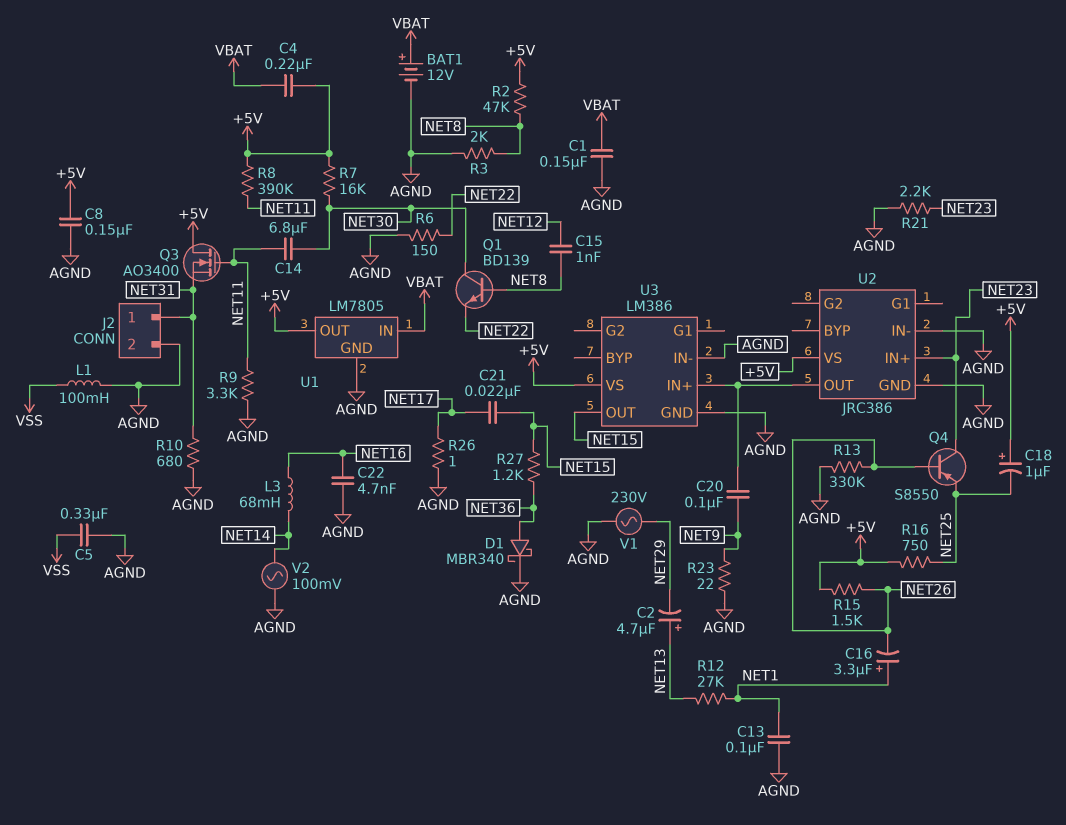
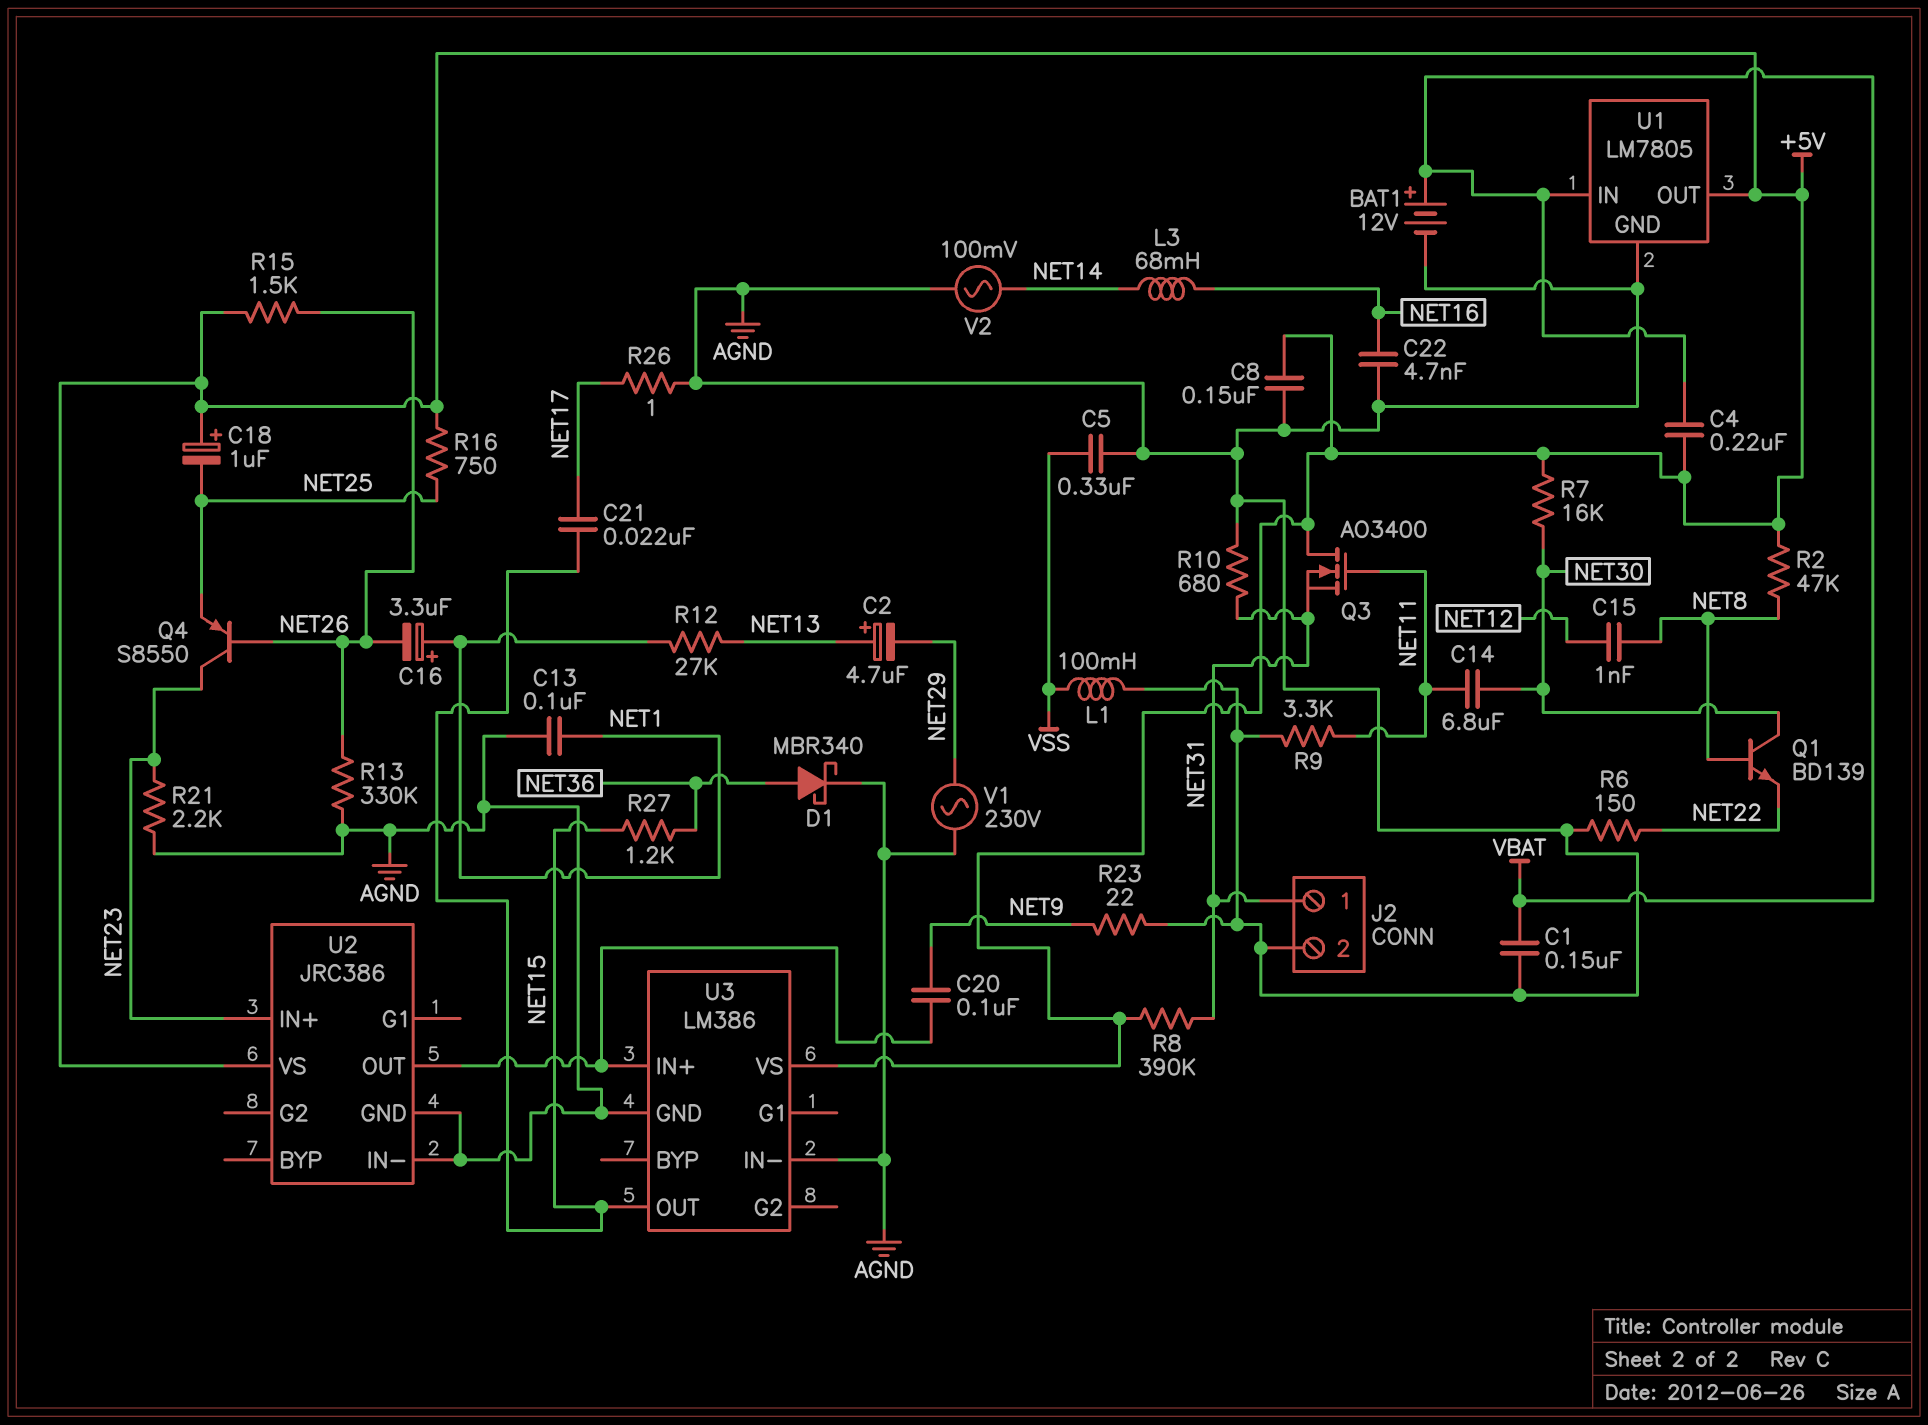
R3: 2k (AGND, NET8) -> none
R8: 390k (+5V, NET11) -> 390k (+5V, NET31)

